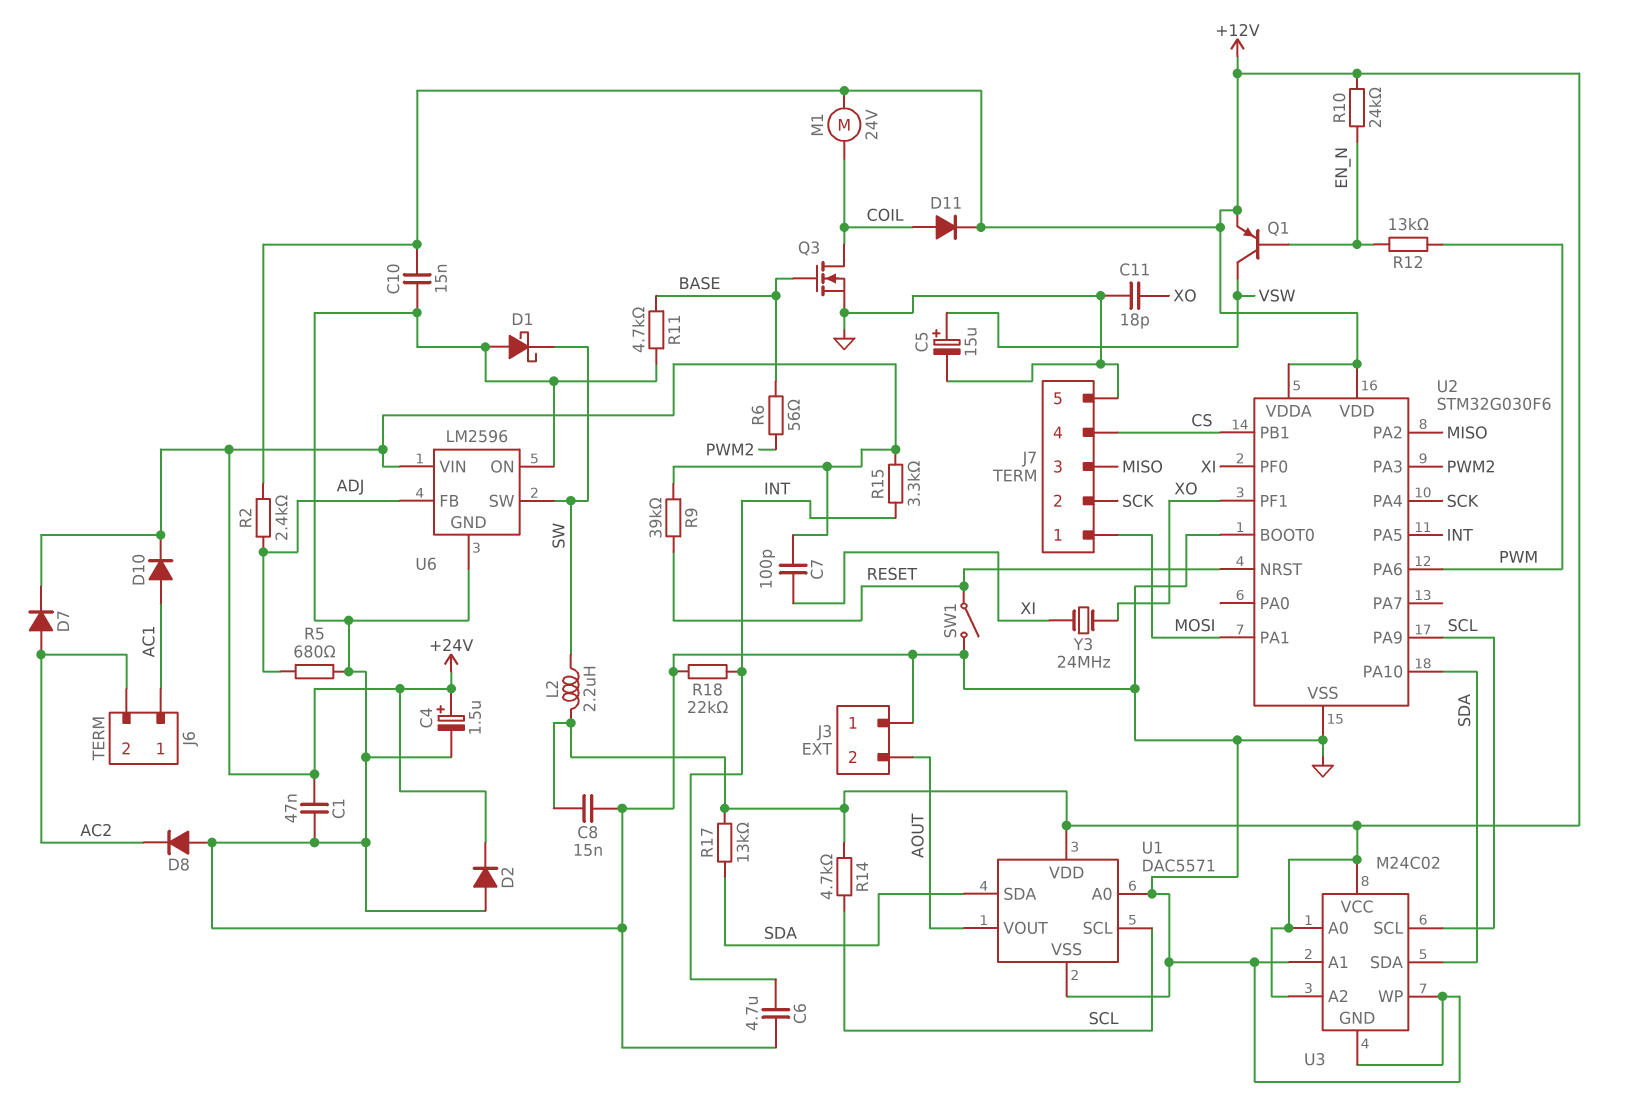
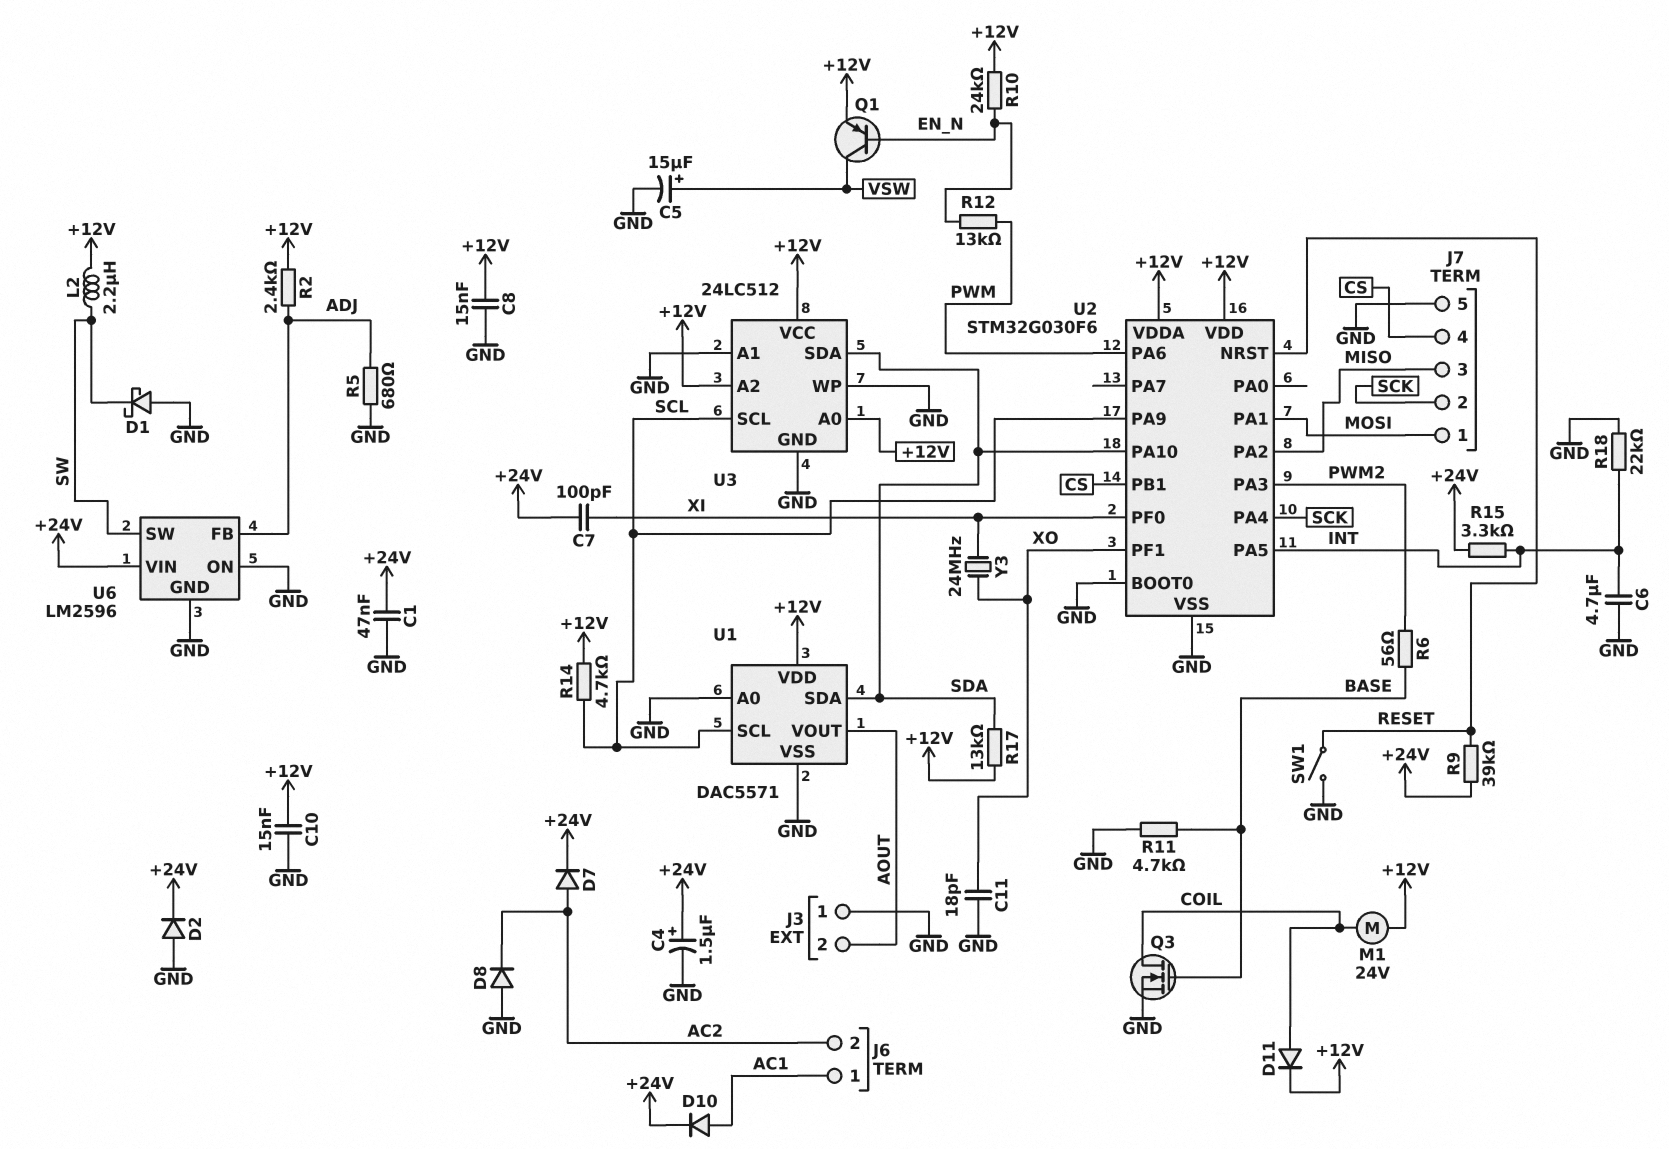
U3: M24C02 -> 24LC512

